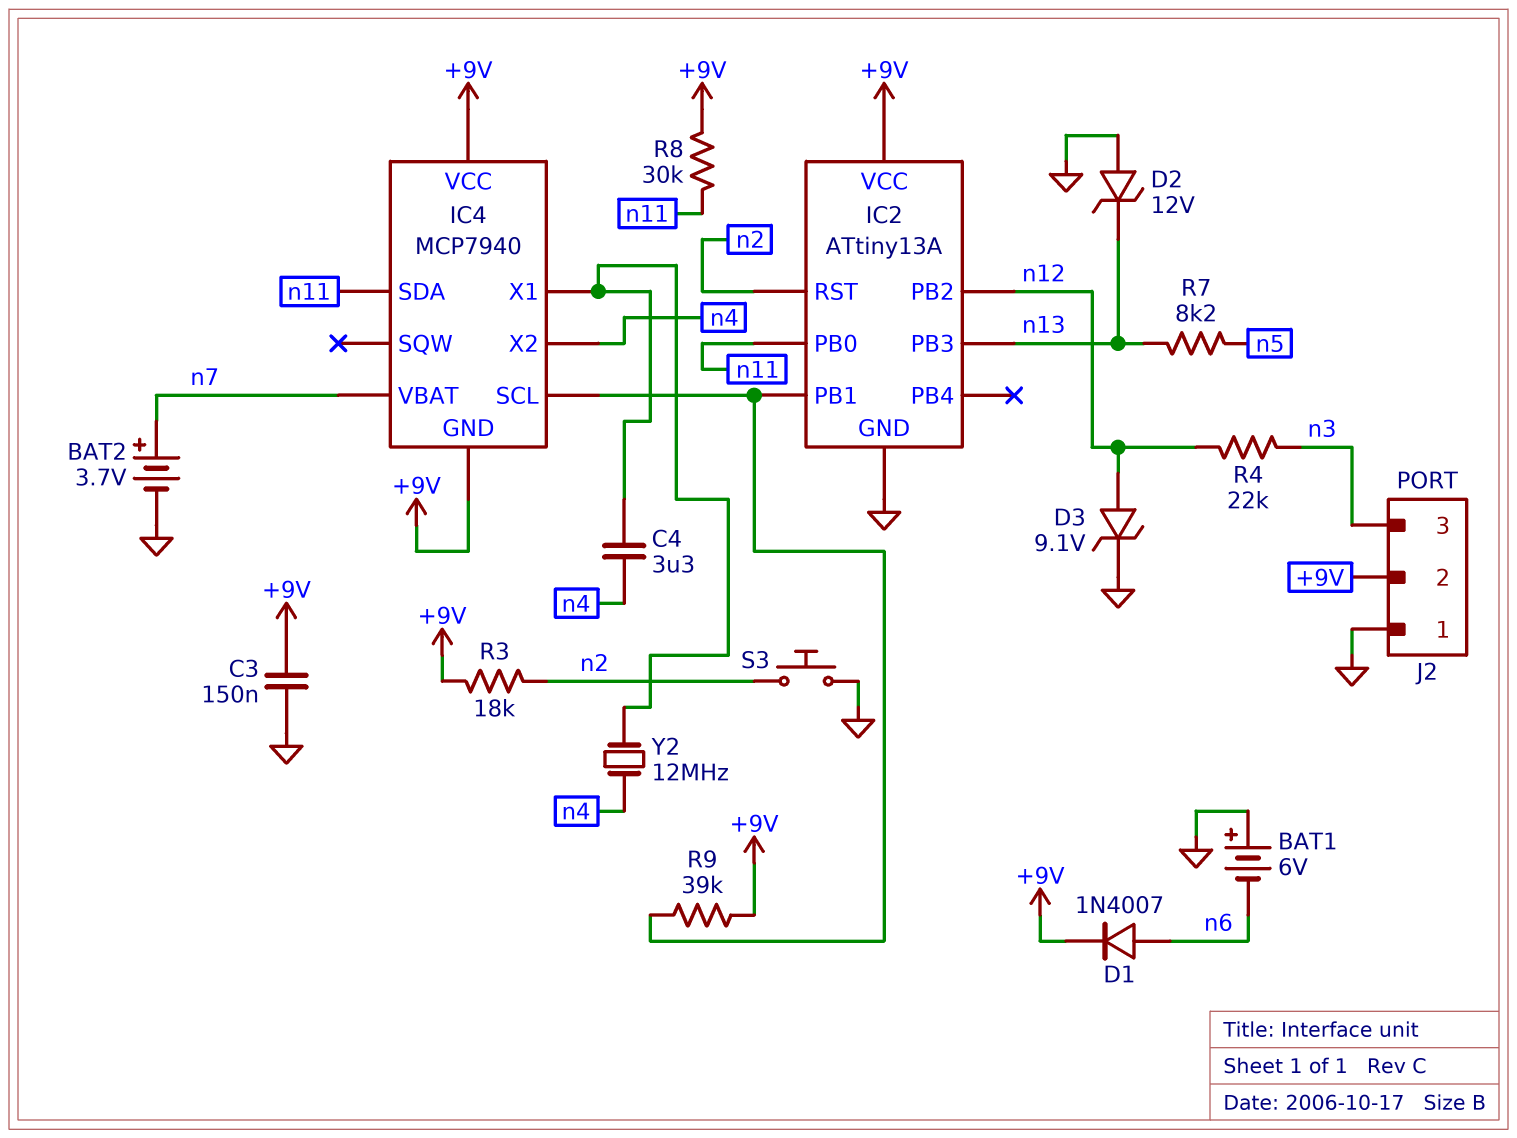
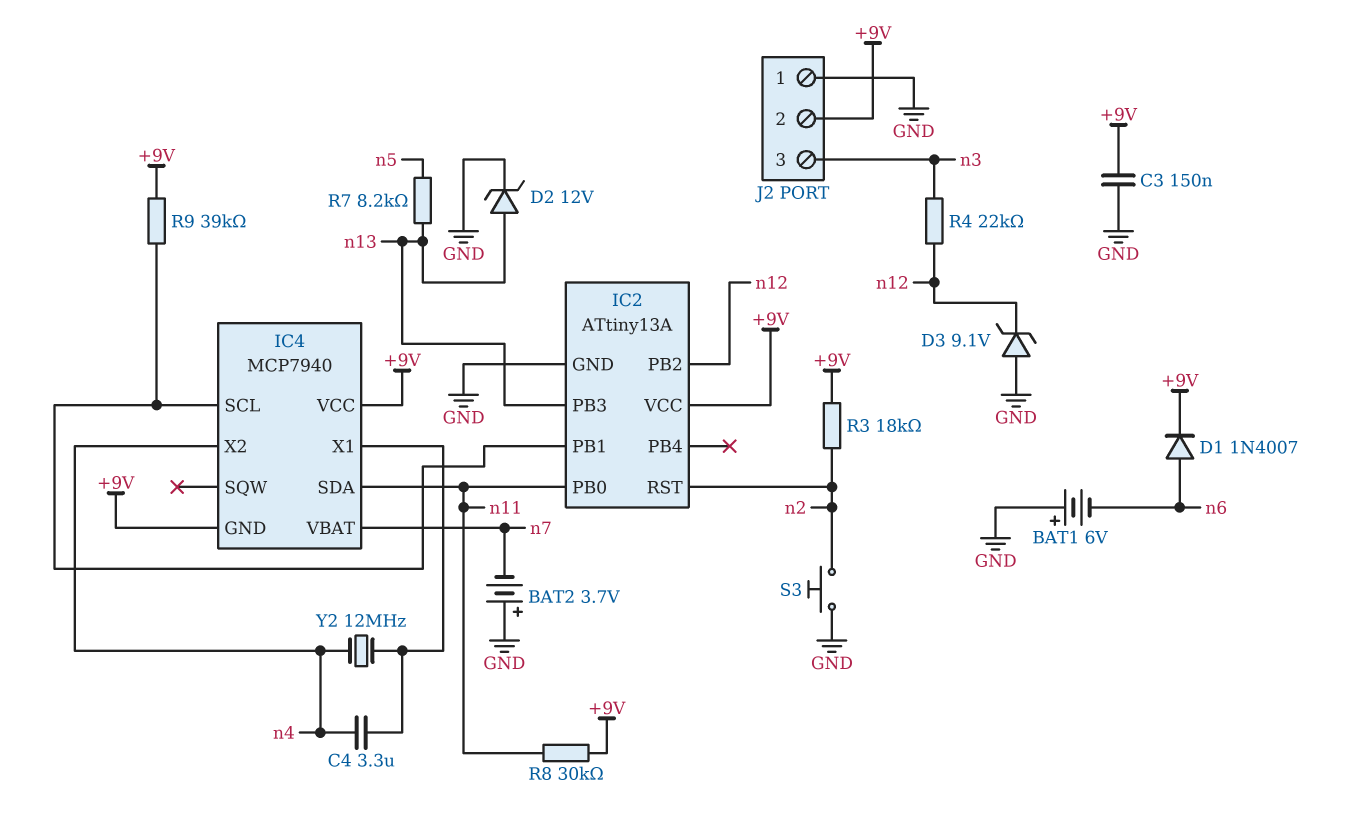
BAT2: 3.7V (plus n7, minus GND) -> 3.7V (plus GND, minus n7)
D2: zener 12V (A GND, K n13) -> zener 12V (A n13, K GND)
D3: zener 9.1V (A n12, K GND) -> zener 9.1V (A GND, K n12)

